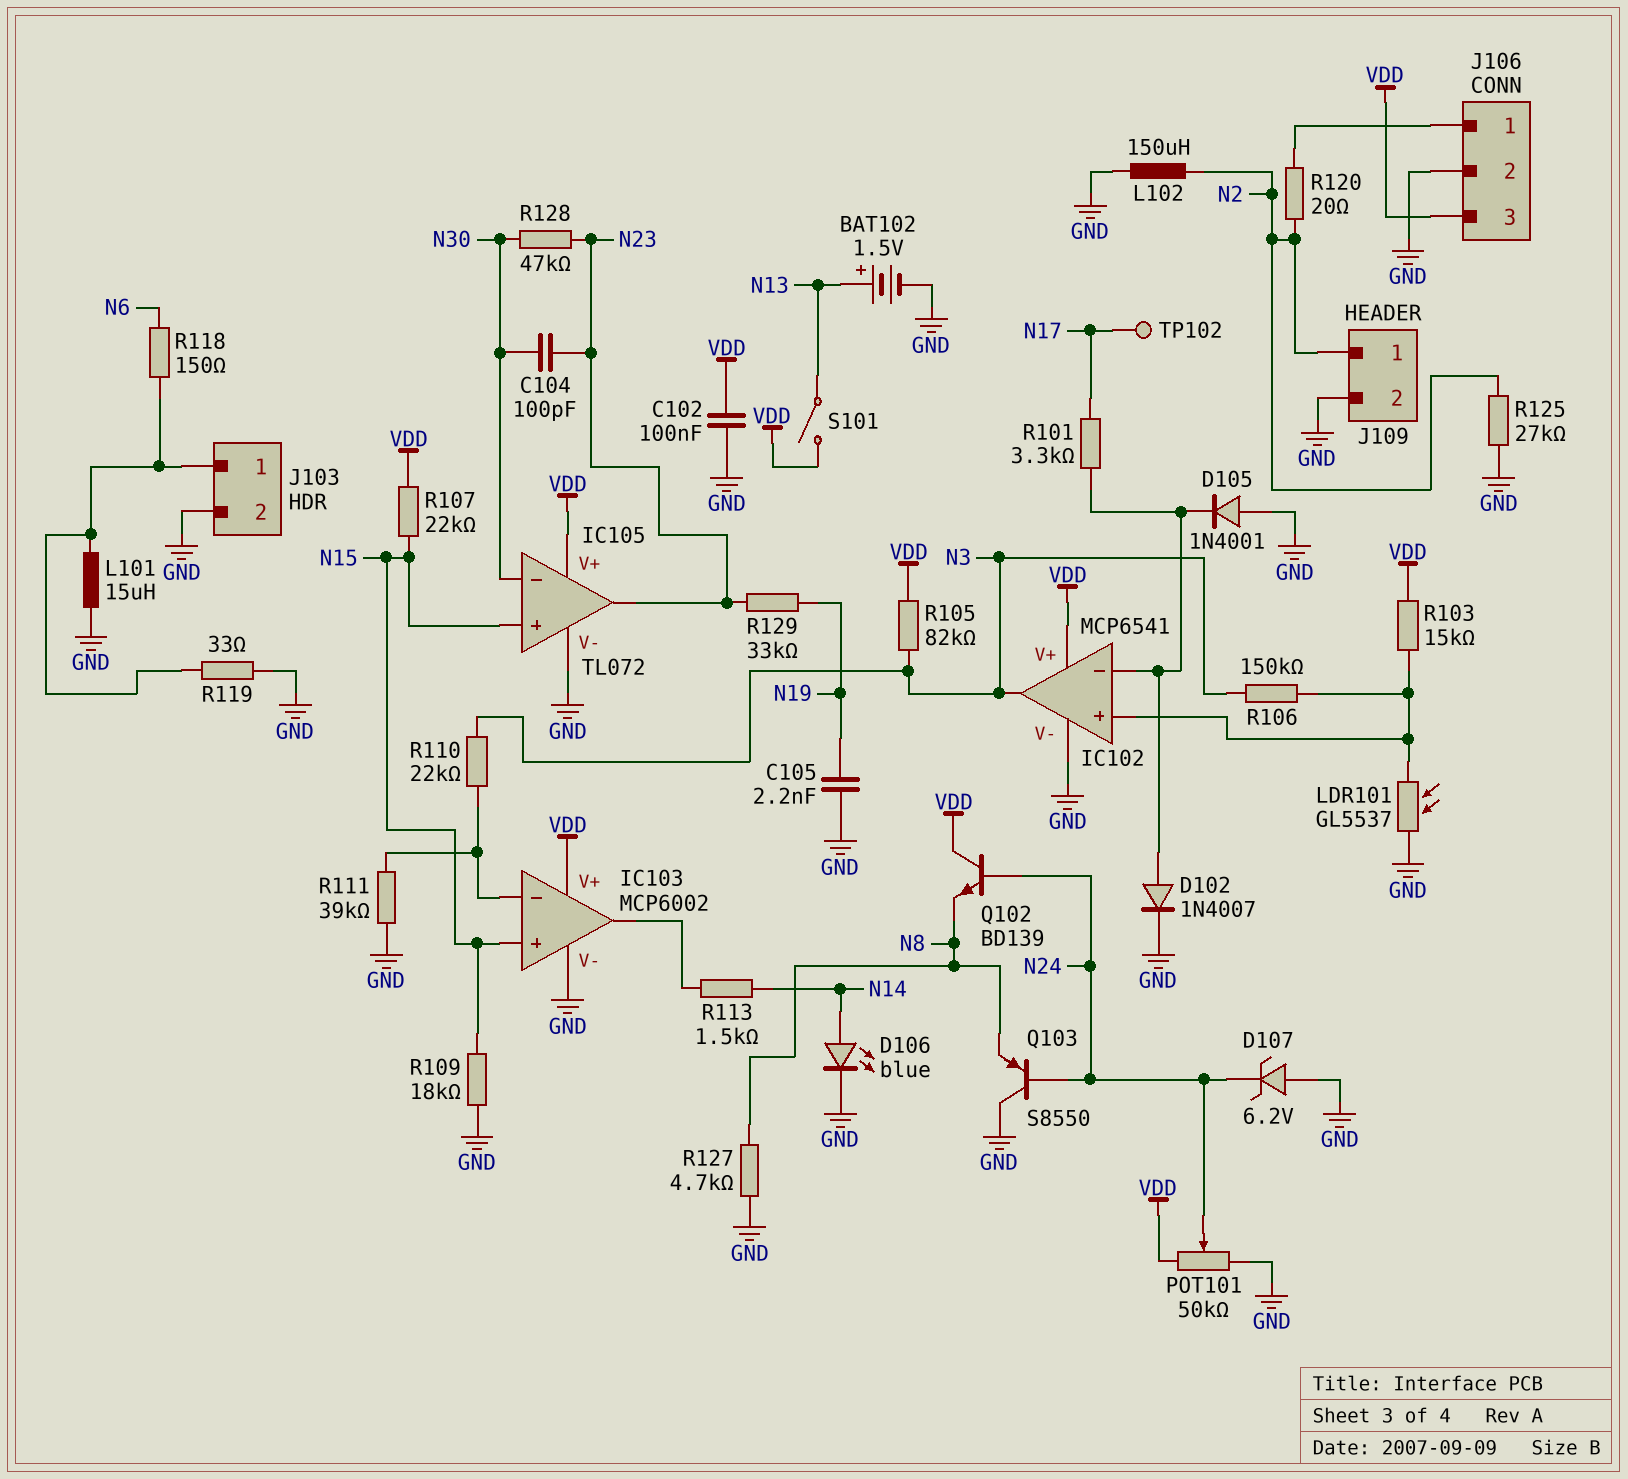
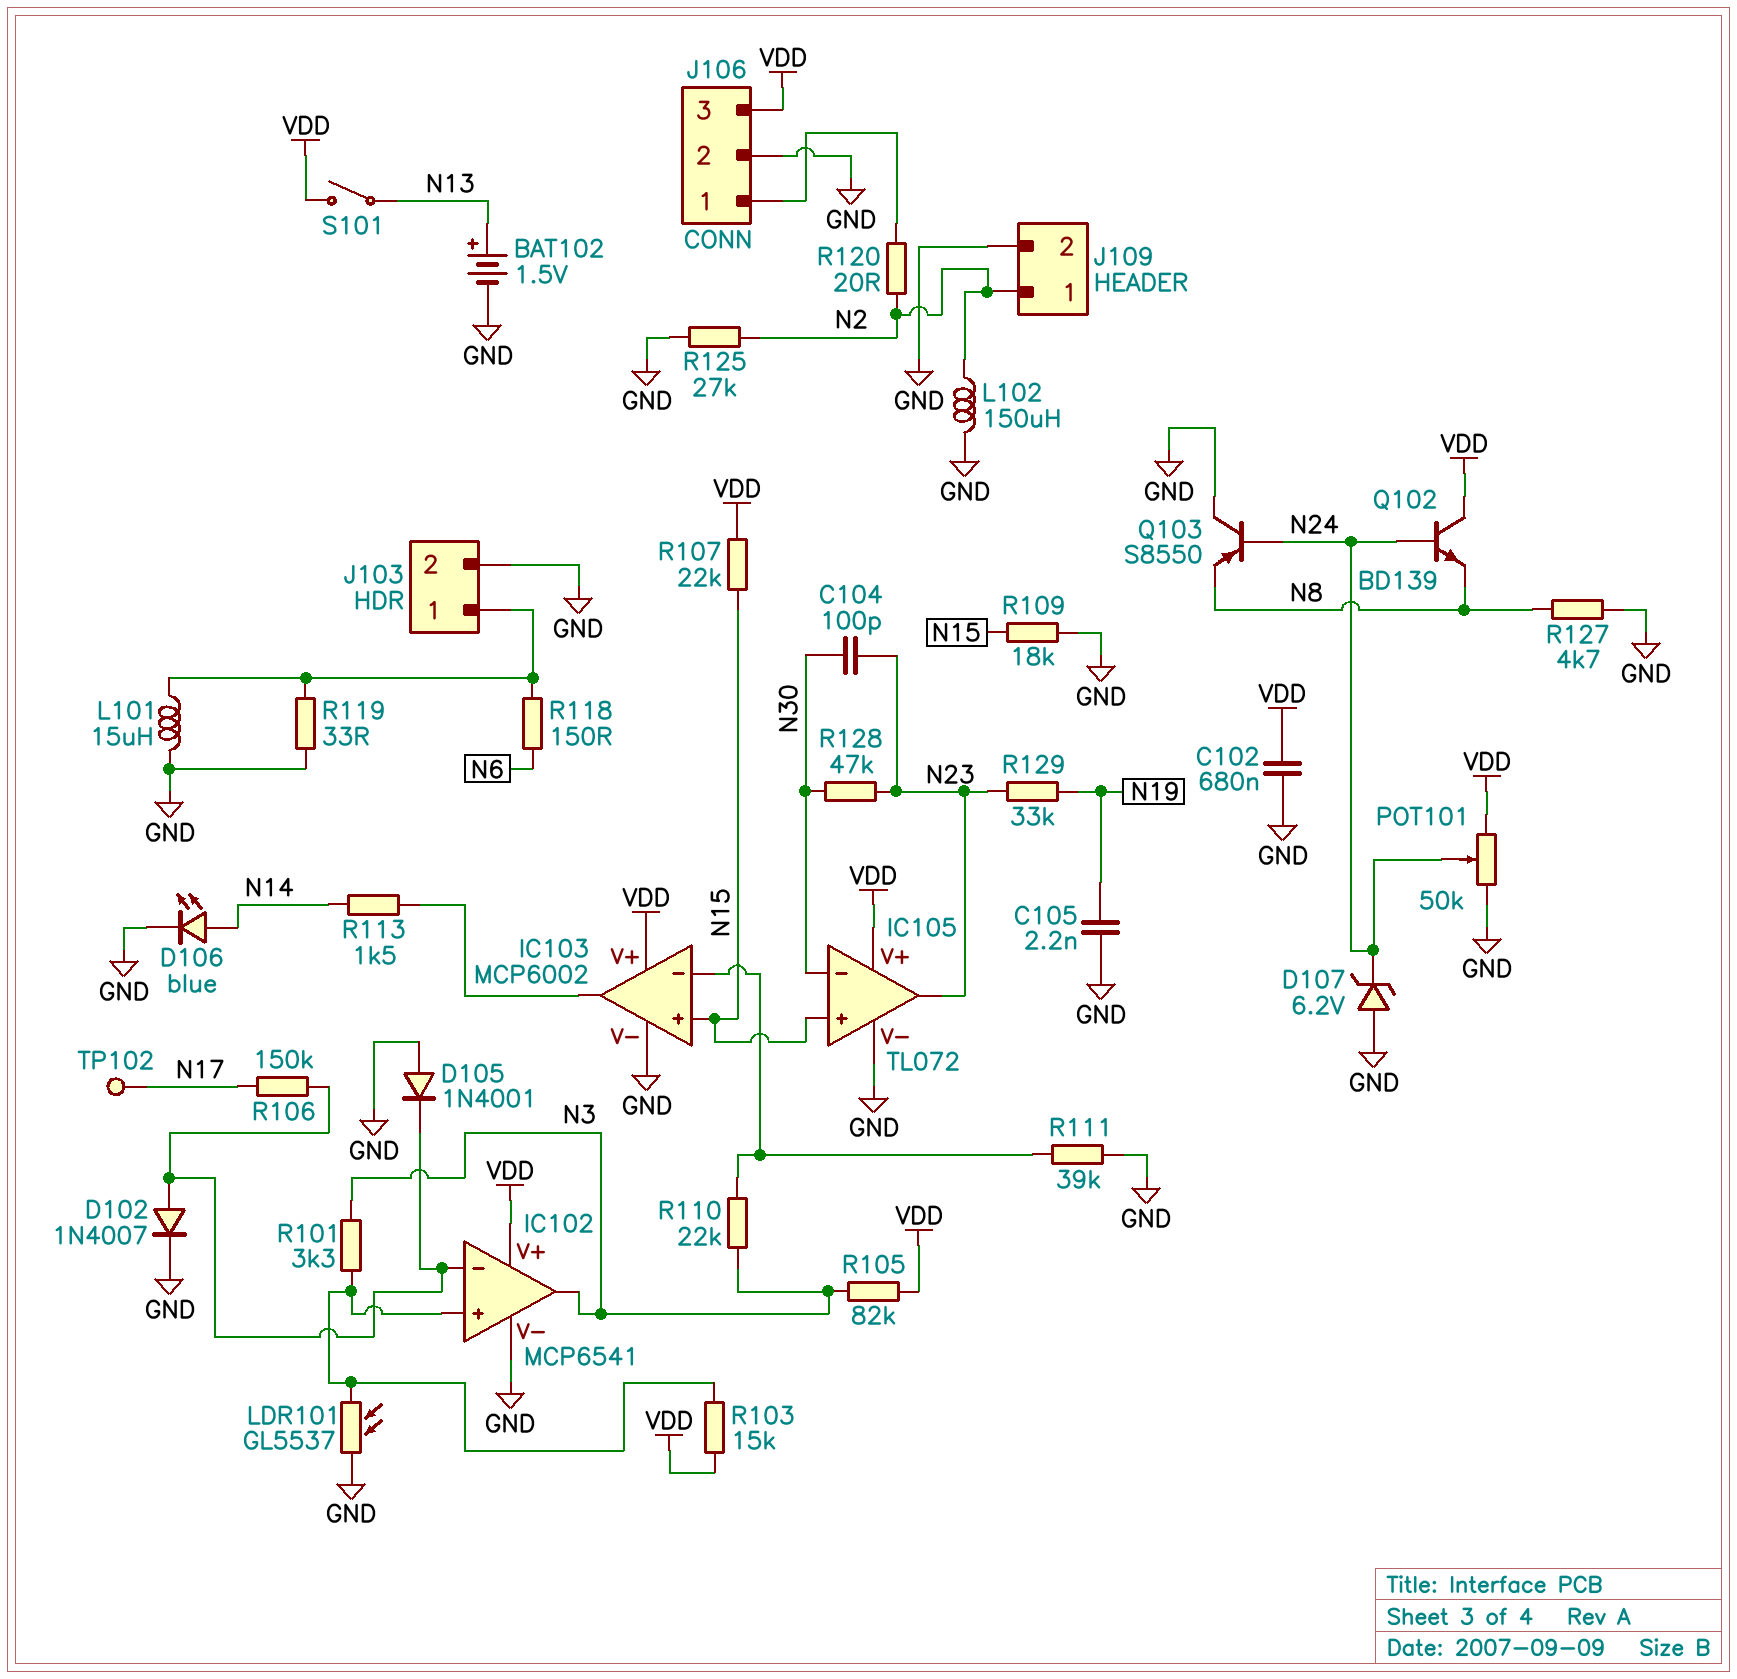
C102: 100nF (GND, VDD) -> 680nF (GND, VDD)
R101: 3.3k (IC102/in-, N17) -> 3.3k (IC102/in+, N3)
R106: 150k (IC102/in+, N3) -> 150k (IC102/in-, N17)

